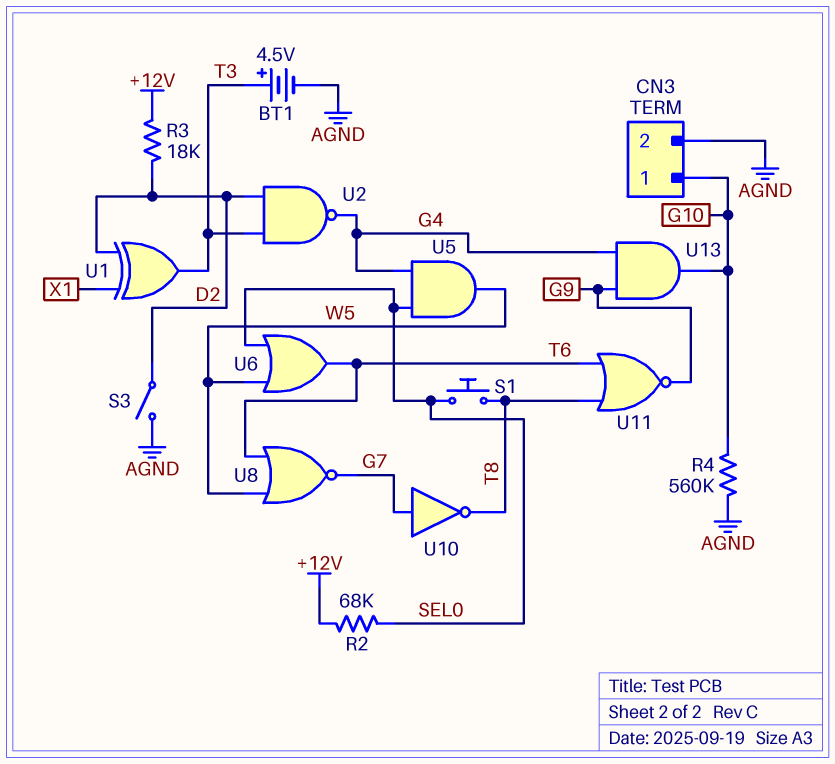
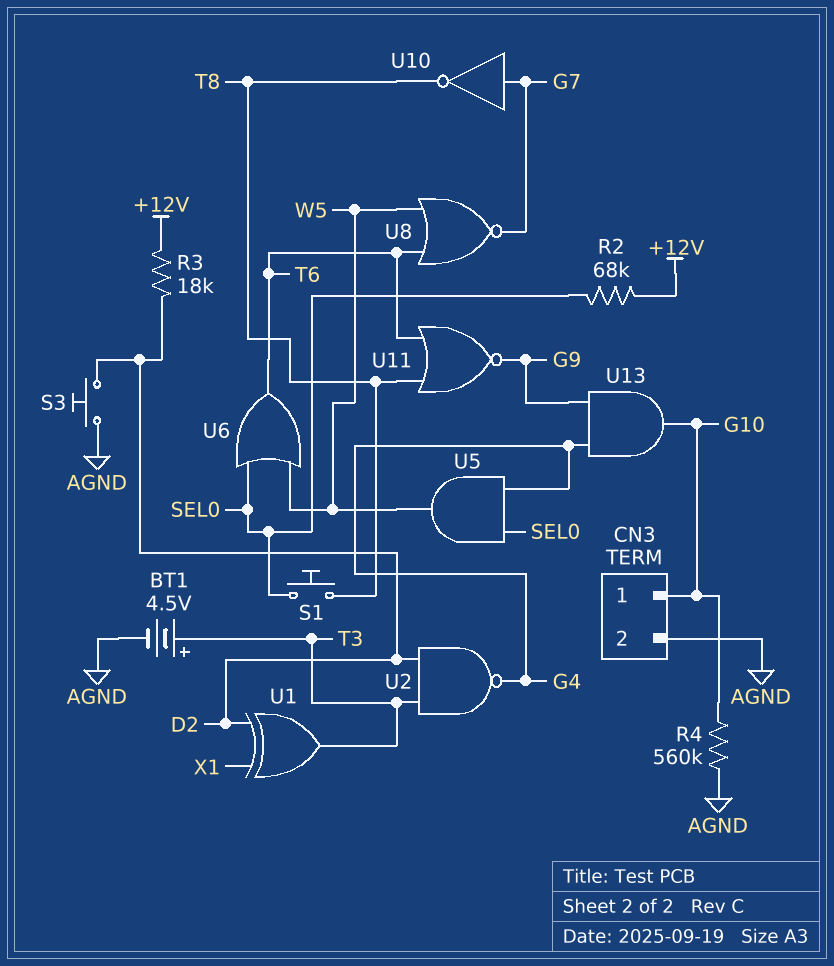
S3: switch (AGND, D2) -> button (AGND, D2)

